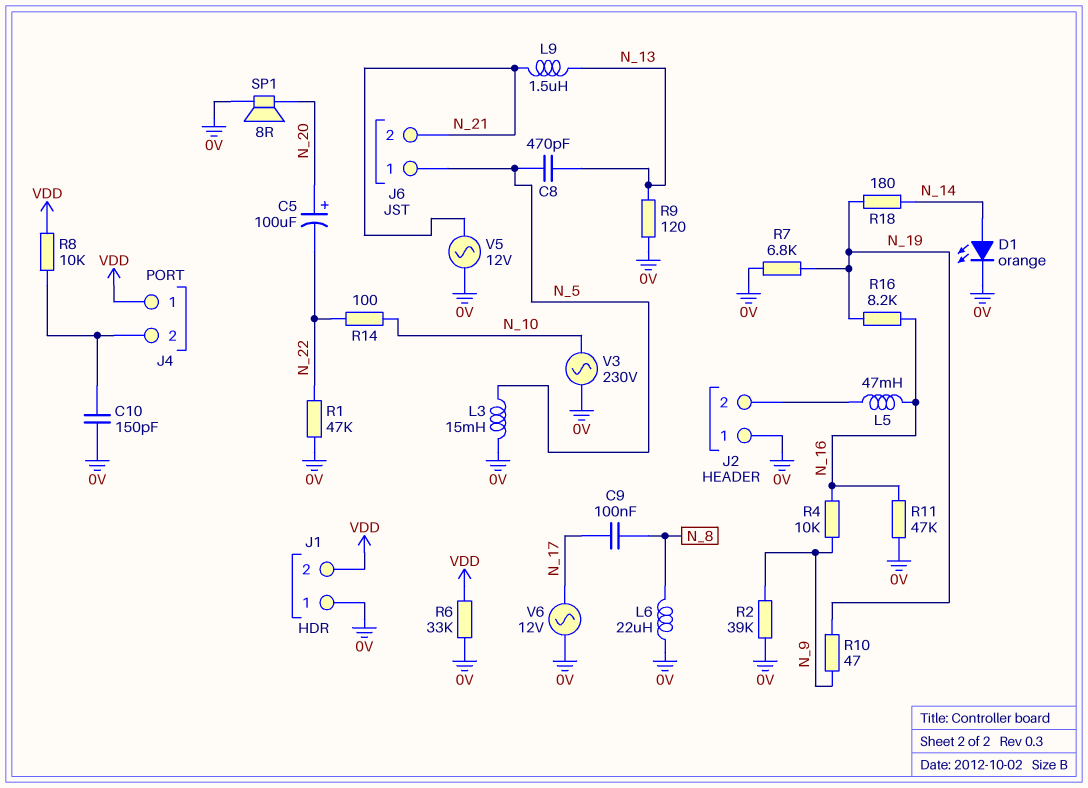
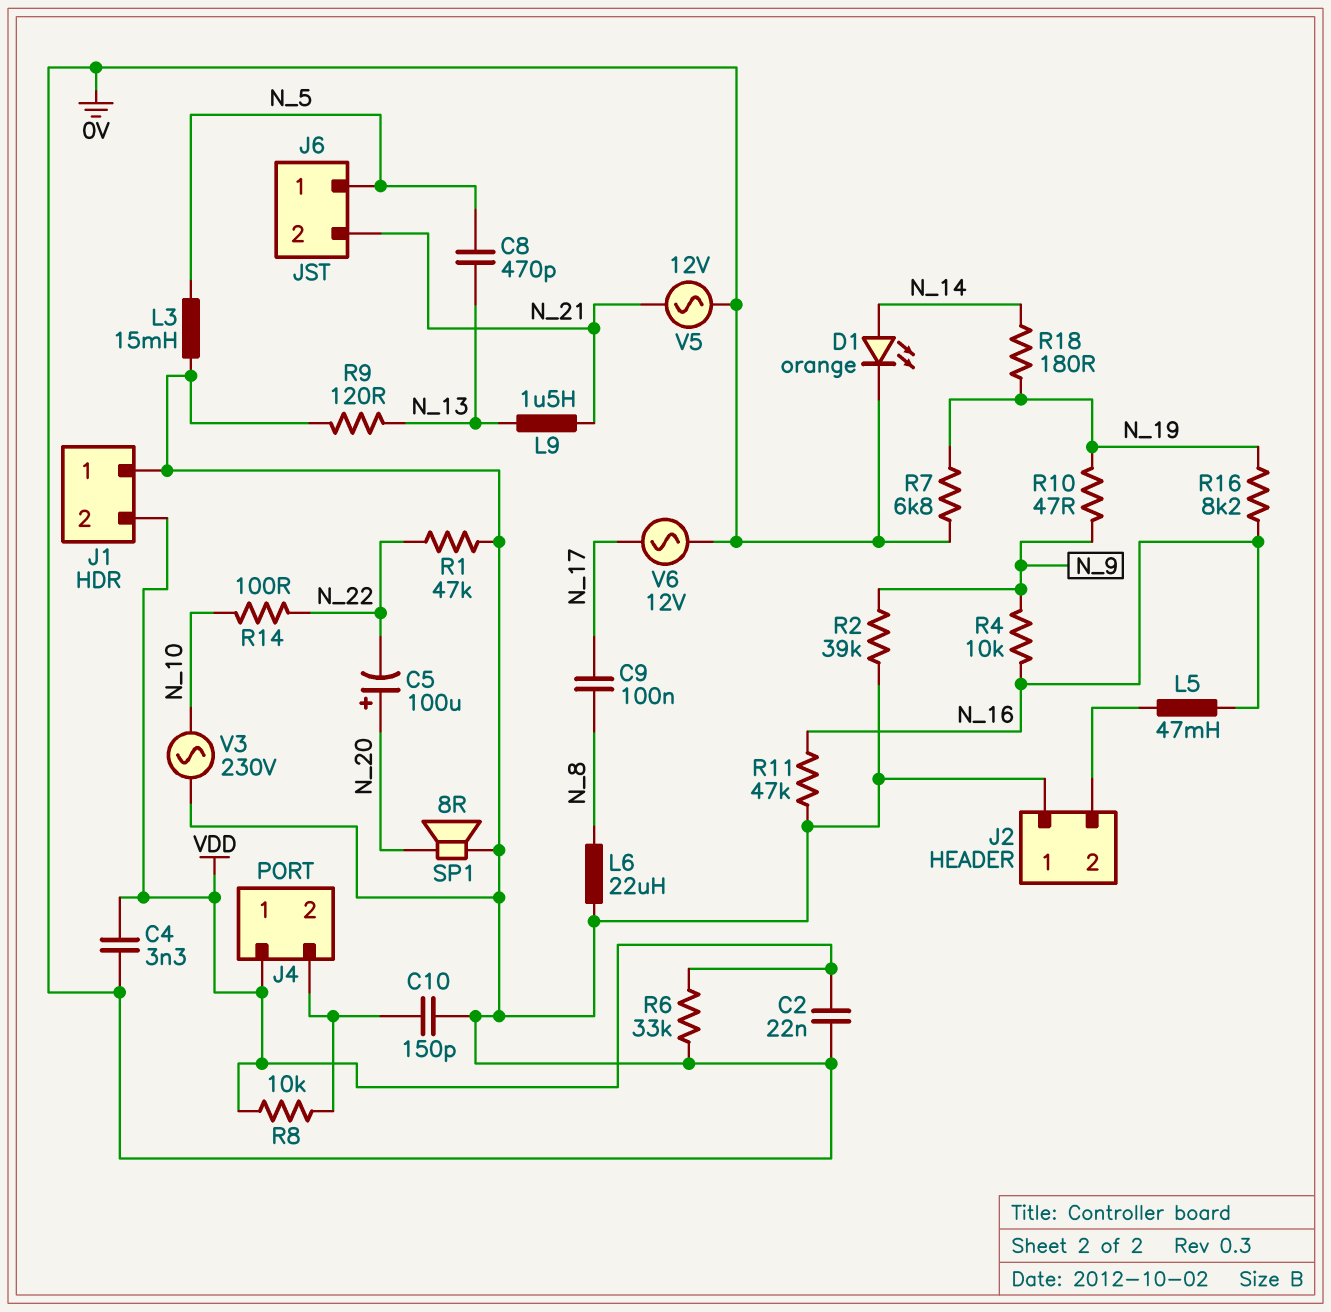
C2: none -> 22nF (0V, VDD)
C4: none -> 3.3nF (0V, VDD)

